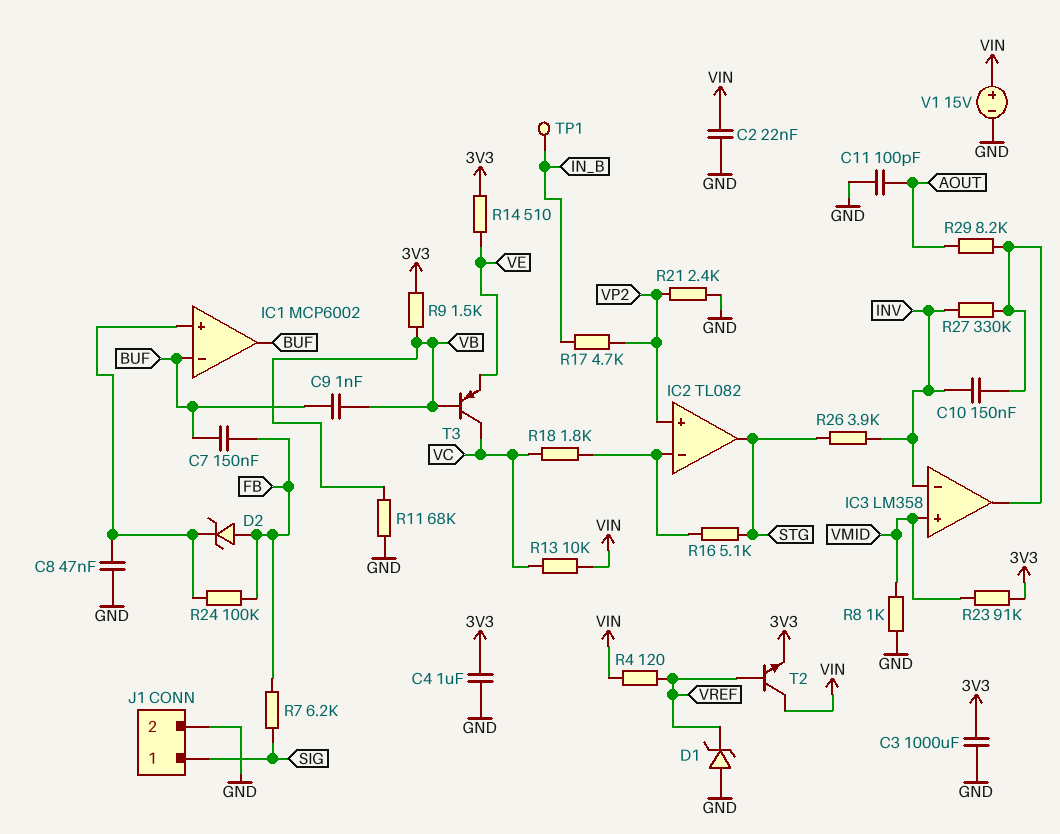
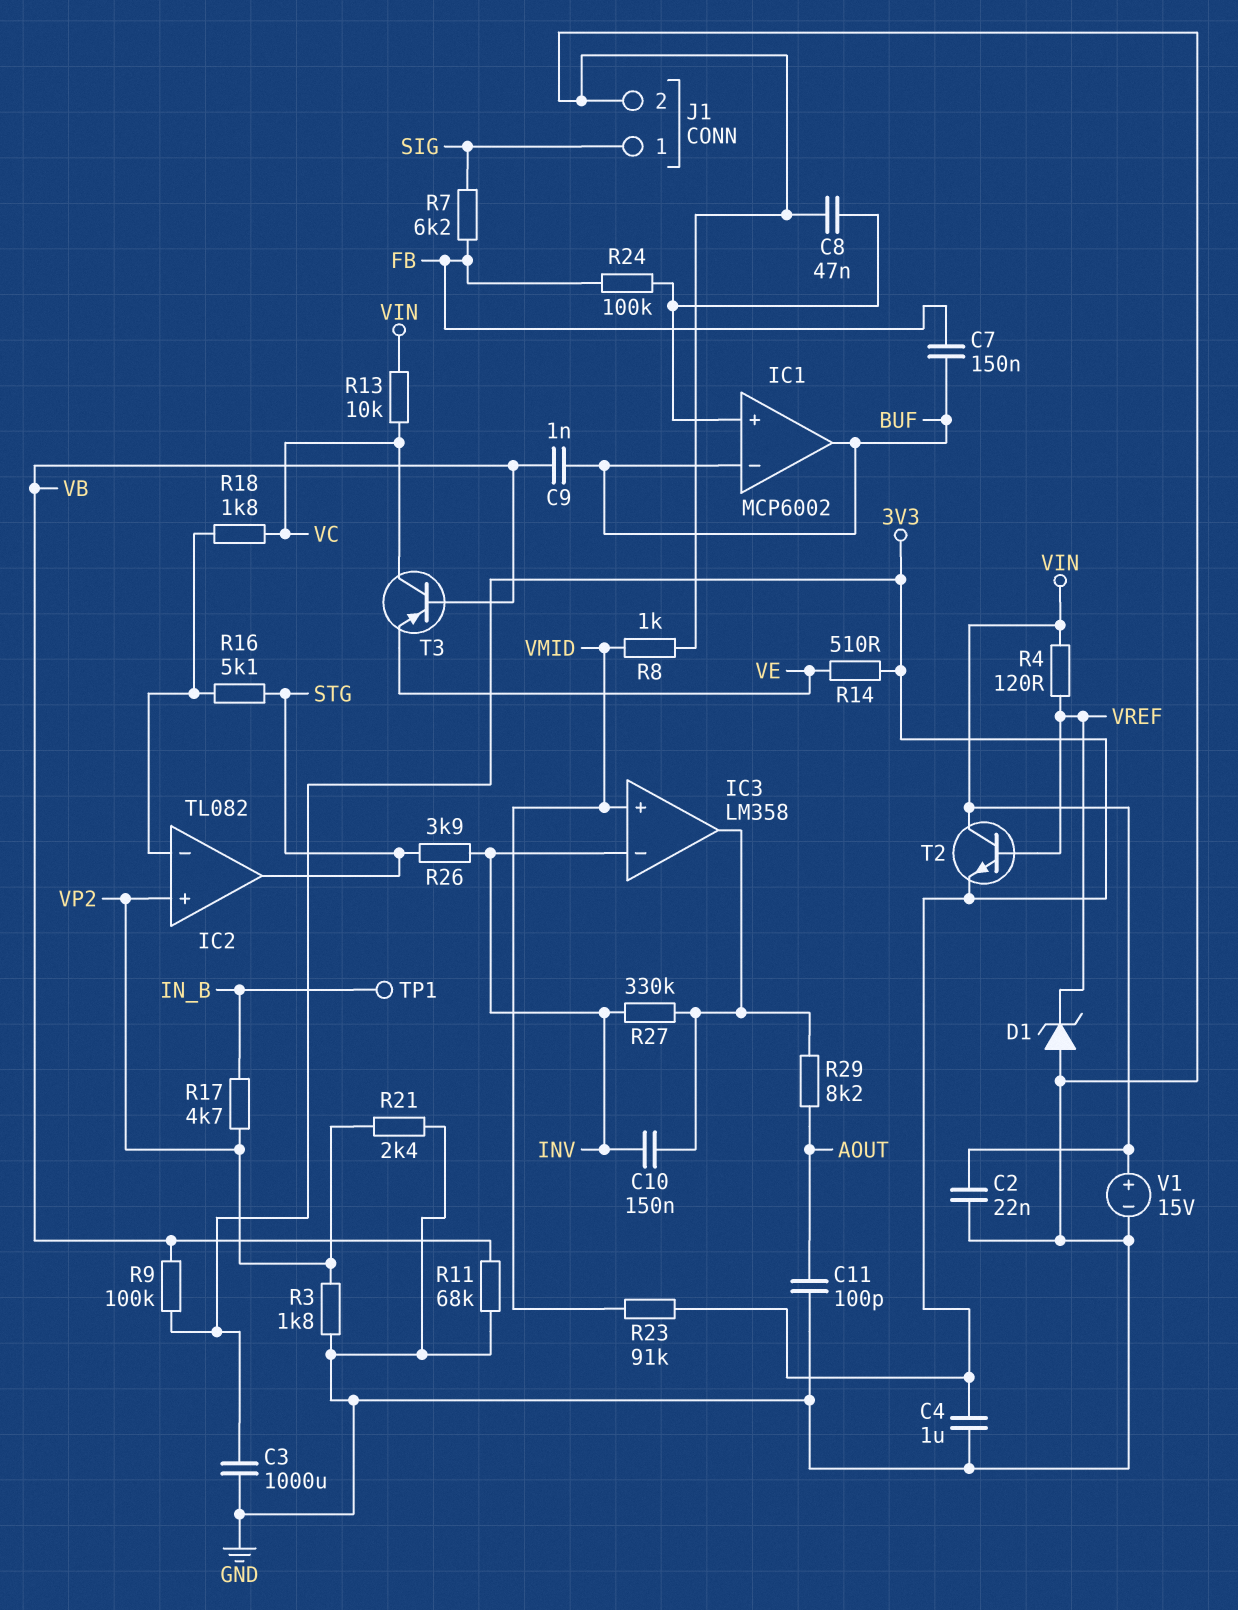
D2: zener (A FB, K IC1/in+) -> none
R3: none -> 1.8k (GND, VP2)
R9: 1.5k (3V3, VB) -> 100k (3V3, VB)

